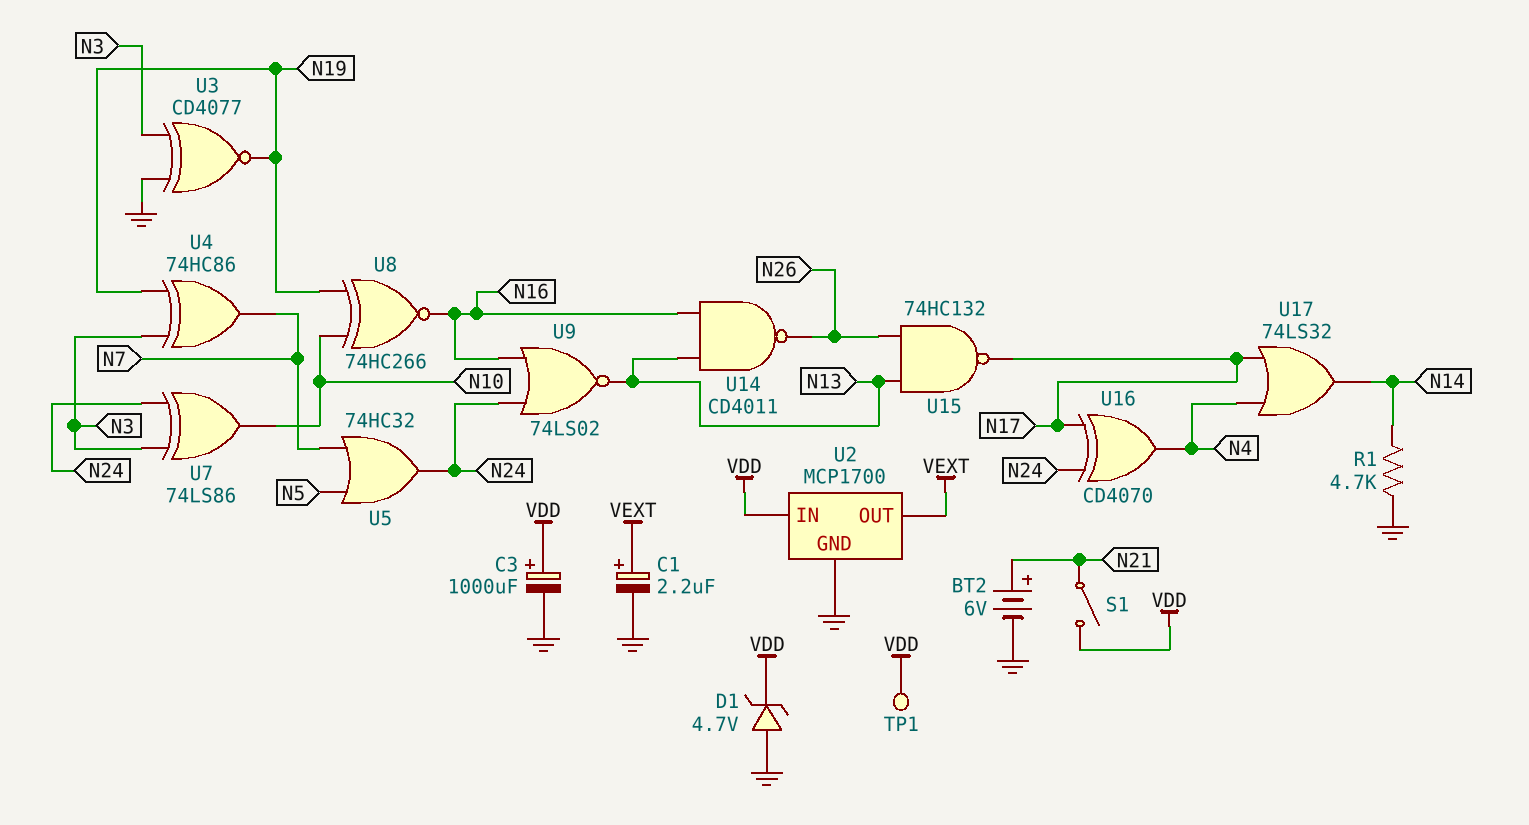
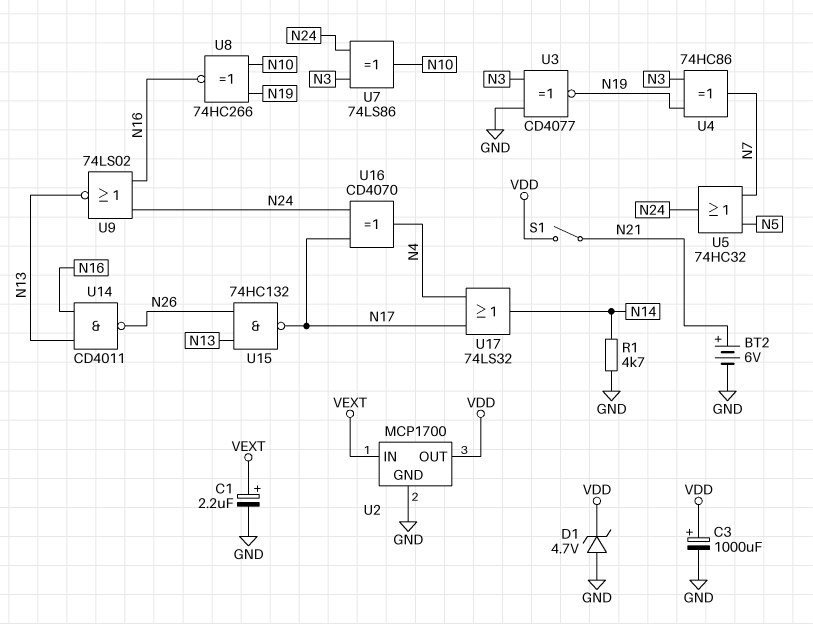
TP1: test point (VDD) -> none
U2 pin IN: VDD -> VEXT
U2 pin OUT: VEXT -> VDD

